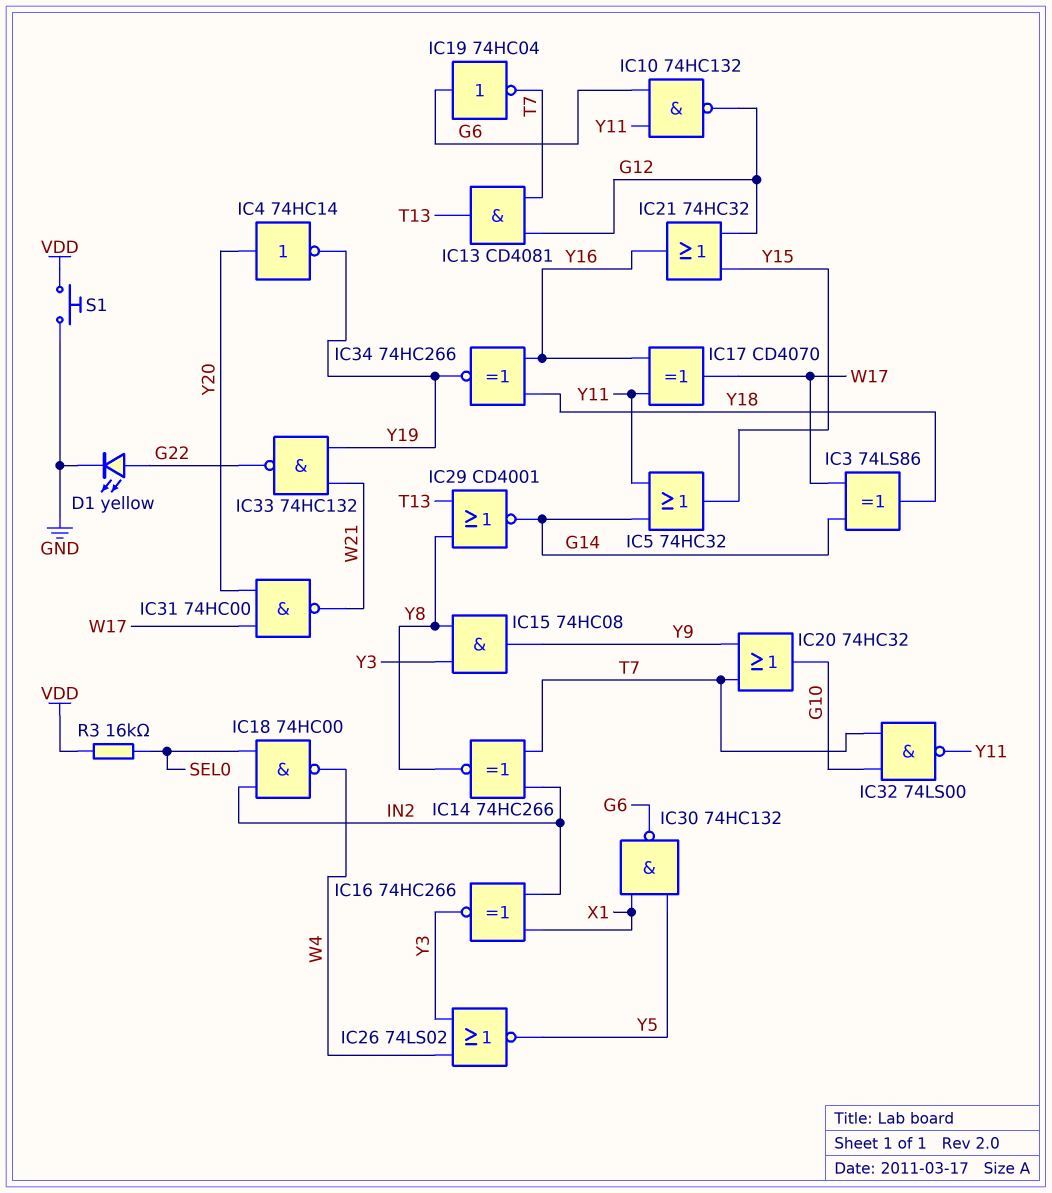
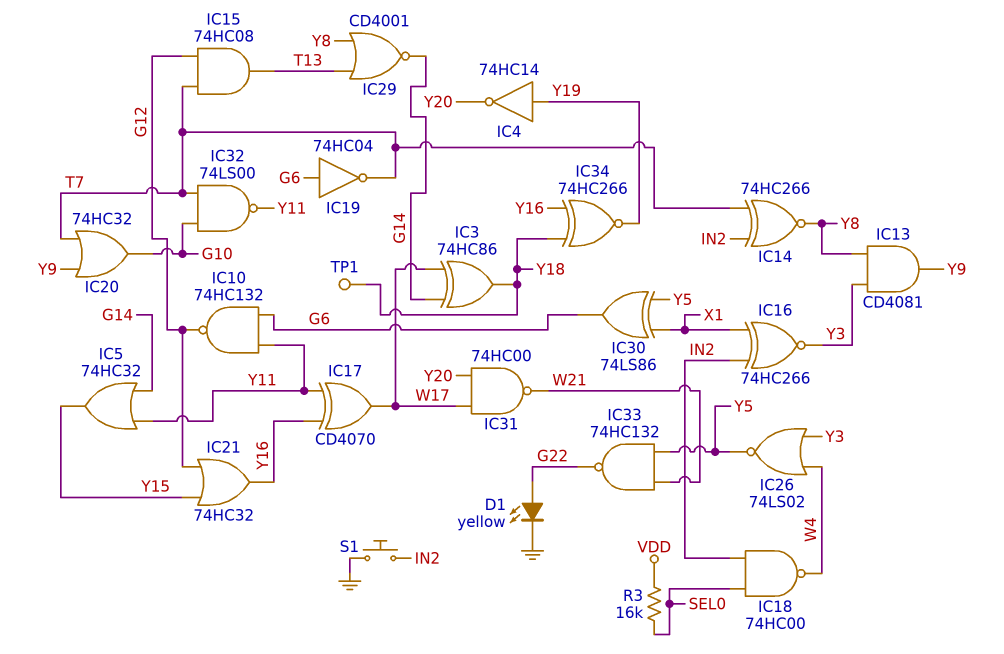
IC3: XOR 74LS86 (in G14, in W17, out Y18) -> XOR 74HC86 (in G14, in W17, out Y18)
IC4: NOT 74HC14 (in Y20, out Y19) -> NOT 74HC14 (in Y19, out Y20)
IC13: AND CD4081 (in G12, in T7, out T13) -> AND CD4081 (in Y3, in Y8, out Y9)
IC15: AND 74HC08 (in Y3, in Y8, out Y9) -> AND 74HC08 (in G12, in T7, out T13)
IC30: NAND 74HC132 (in X1, in Y5, out G6) -> XOR 74LS86 (in X1, in Y5, out G6)
IC33: NAND 74HC132 (in W21, in Y19, out G22) -> NAND 74HC132 (in W21, in Y5, out G22)
S1: button (GND, VDD) -> button (GND, IN2)
TP1: none -> test point (Y18)

